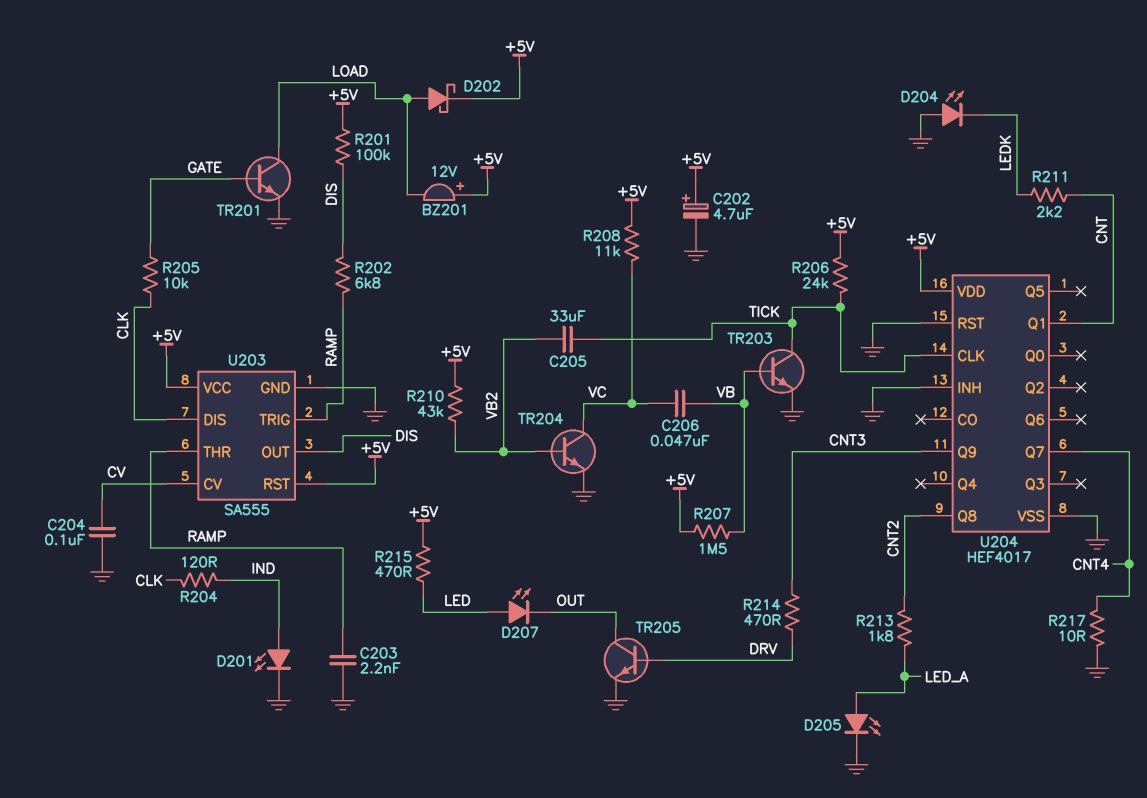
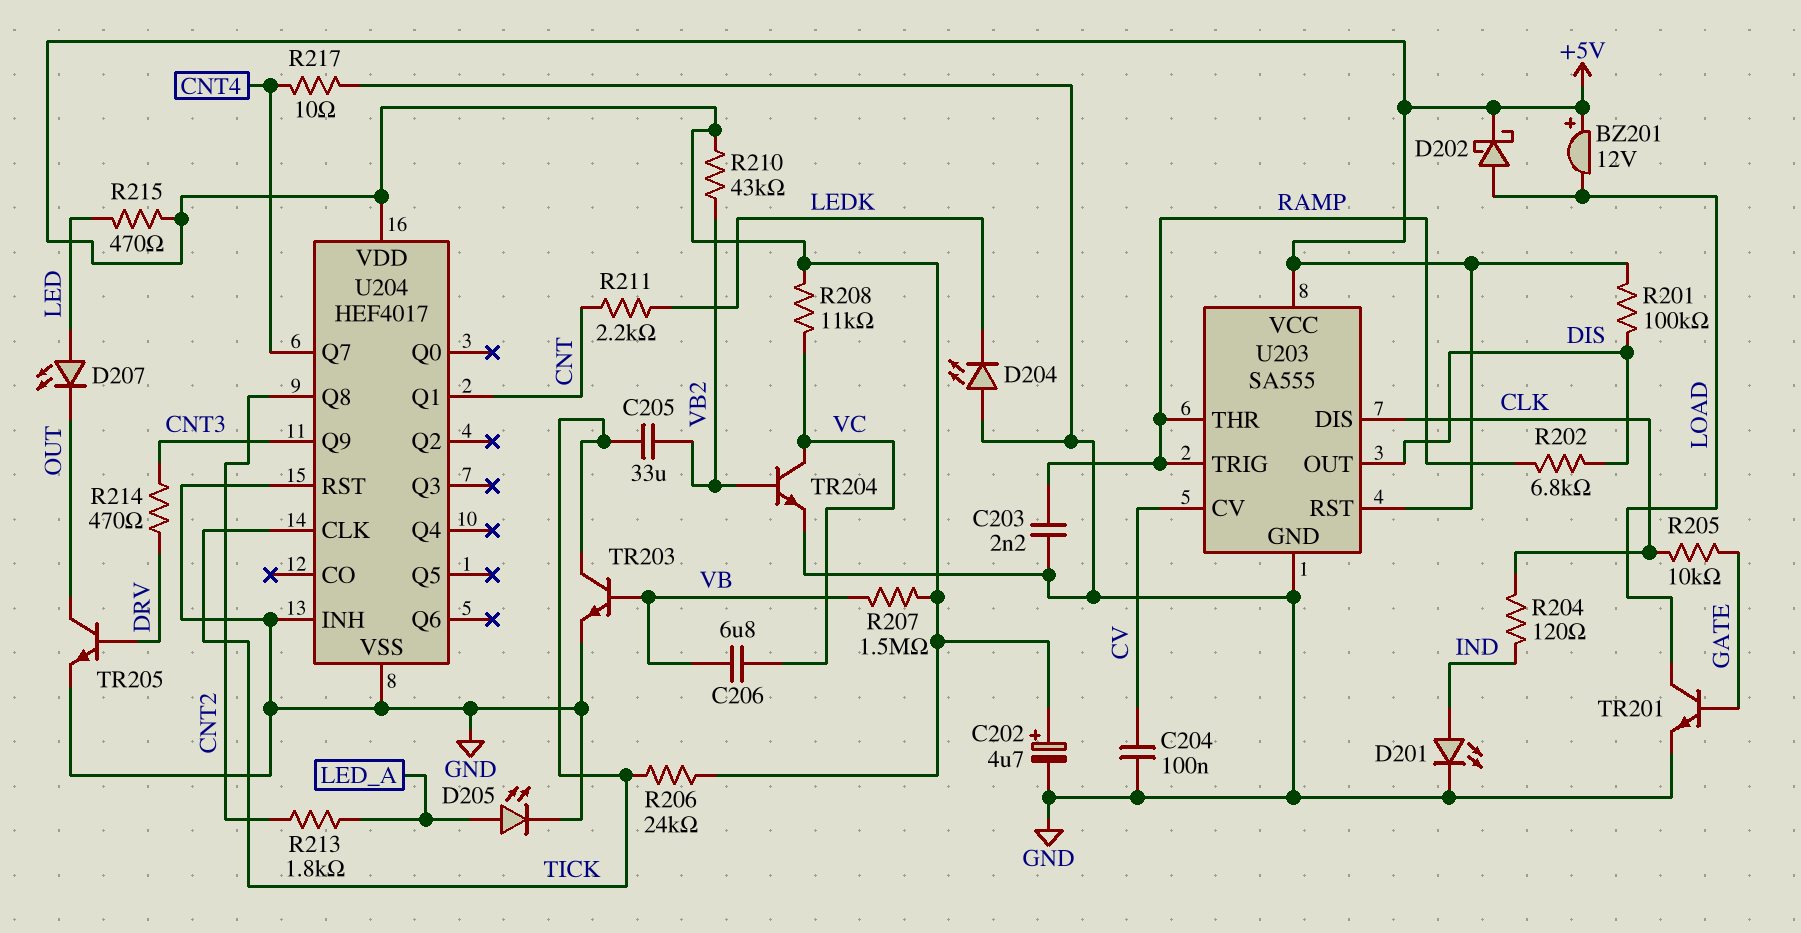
C206: 47nF (VB, VC) -> 6.8uF (VB, VC)

